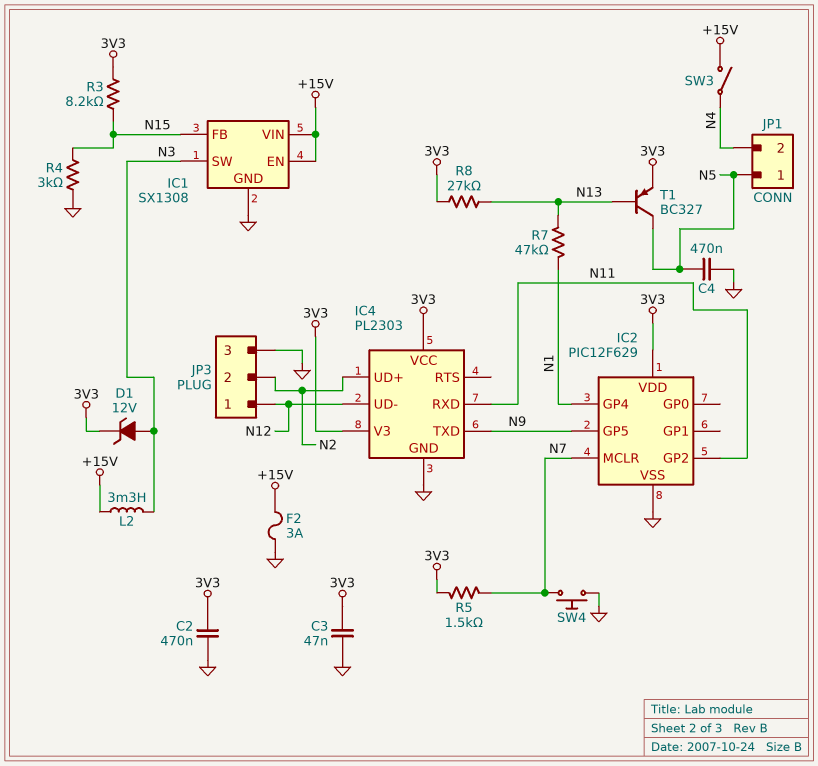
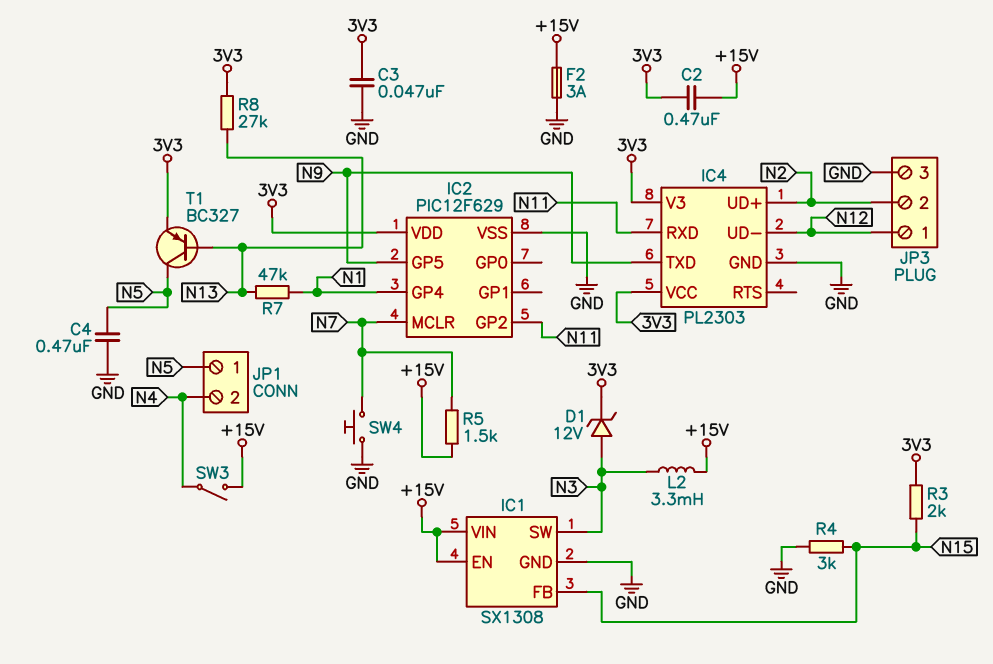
C2: 470nF (3V3, GND) -> 470nF (+15V, 3V3)
R3: 8.2k (3V3, N15) -> 2k (3V3, N15)
R5: 1.5k (3V3, N7) -> 1.5k (+15V, N7)

